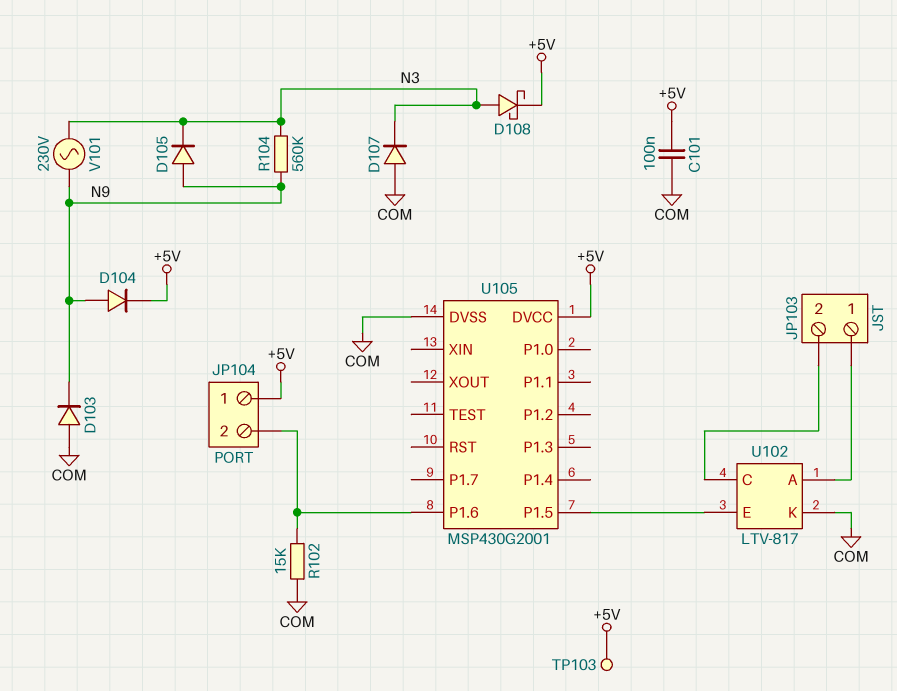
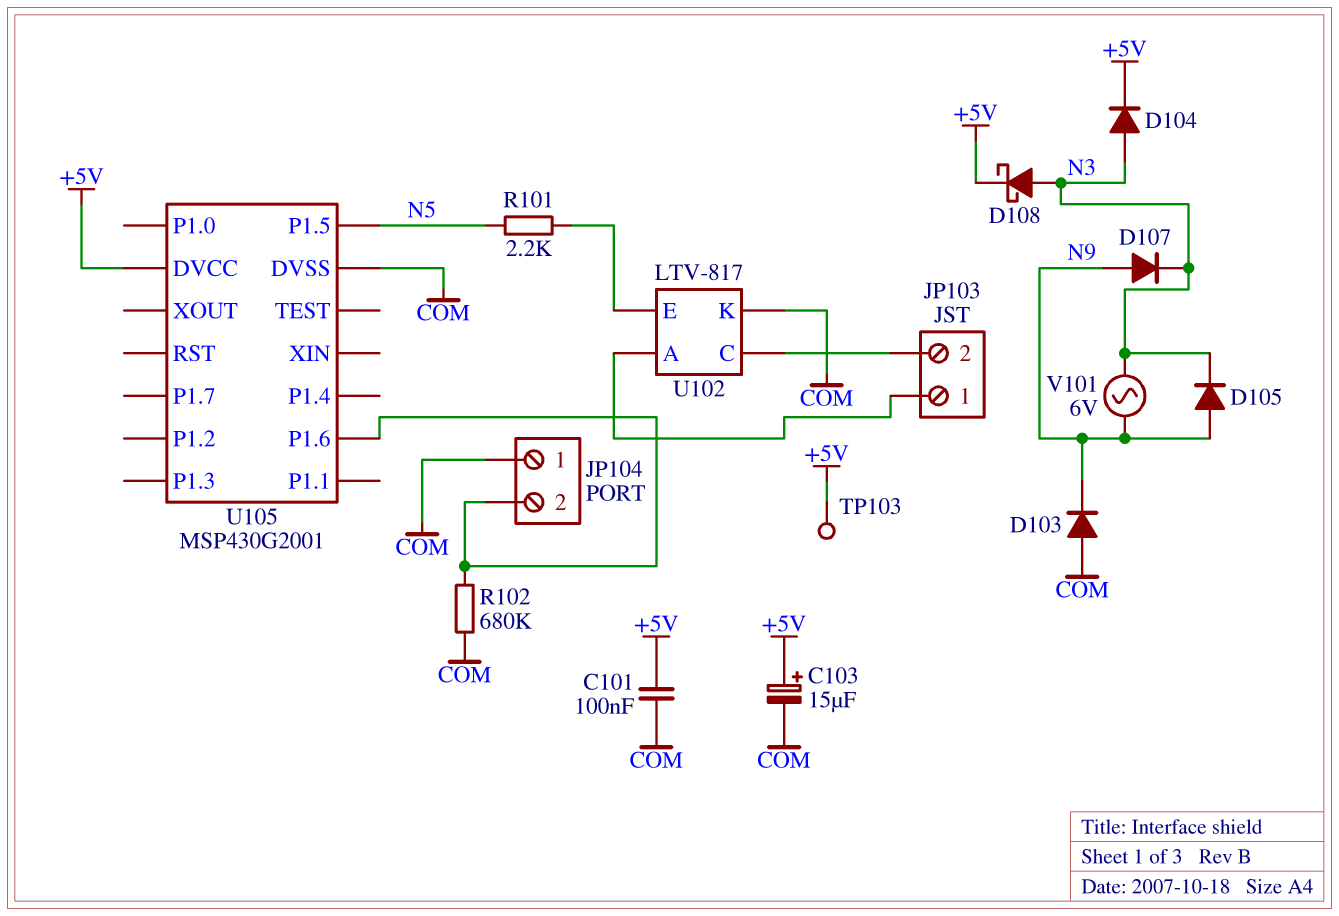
C103: none -> 15uF (plus +5V, minus COM)
D104: diode (A N9, K +5V) -> diode (A N3, K +5V)
D107: diode (A COM, K N3) -> diode (A N9, K N3)
JP104 pin 1: +5V -> COM
R101: none -> 2.2k (N5, U102/E)
R102: 15k (COM, JP104/2) -> 680k (COM, JP104/2)
R104: 560k (N3, N9) -> none
U105 pin P1.5: U102/E -> N5
V101: AC 230V (N3, N9) -> AC 6V (N3, N9)

